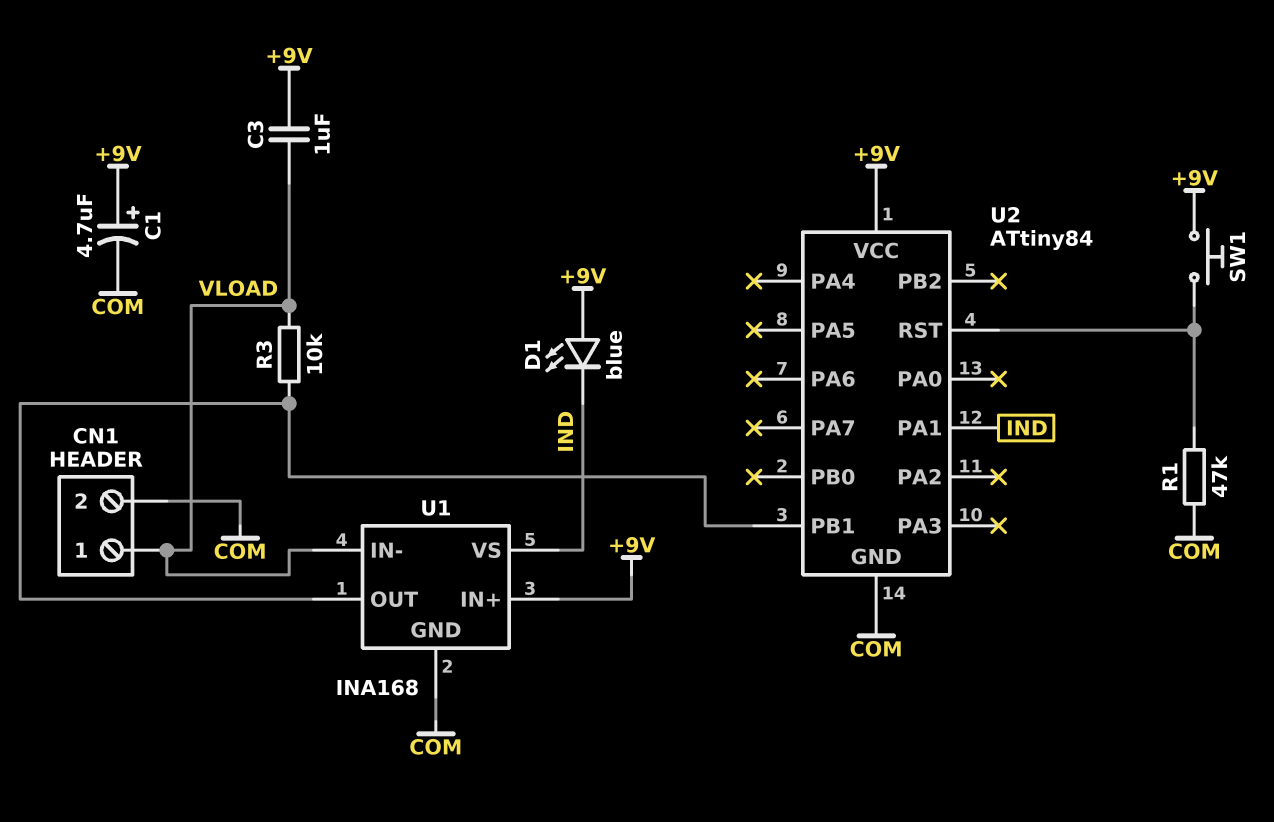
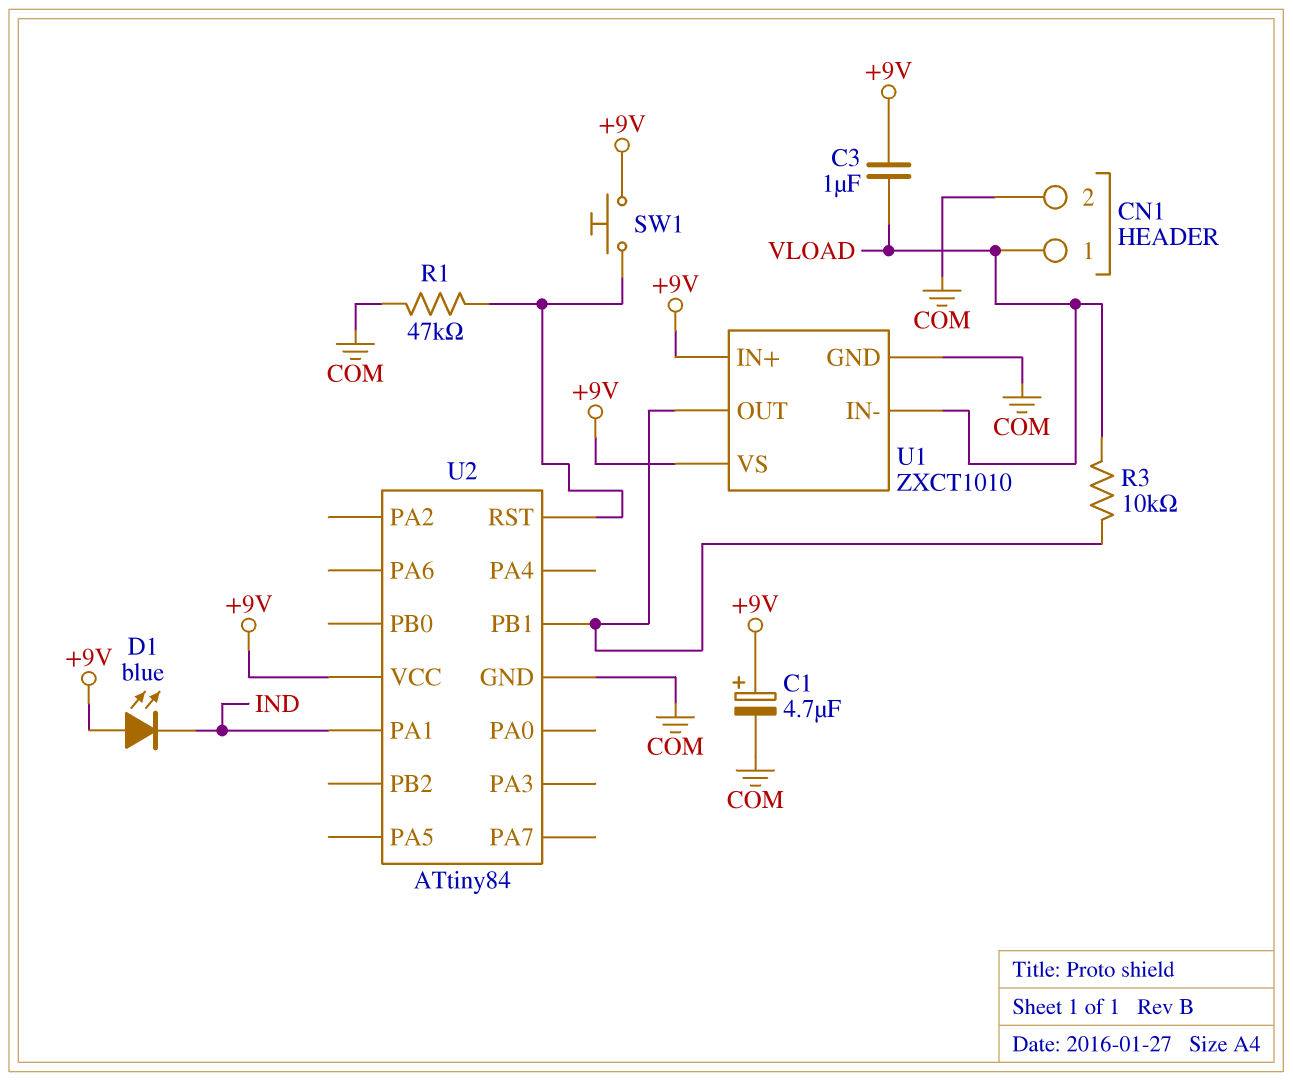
U1: INA168 -> ZXCT1010
U1 pin VS: IND -> +9V

